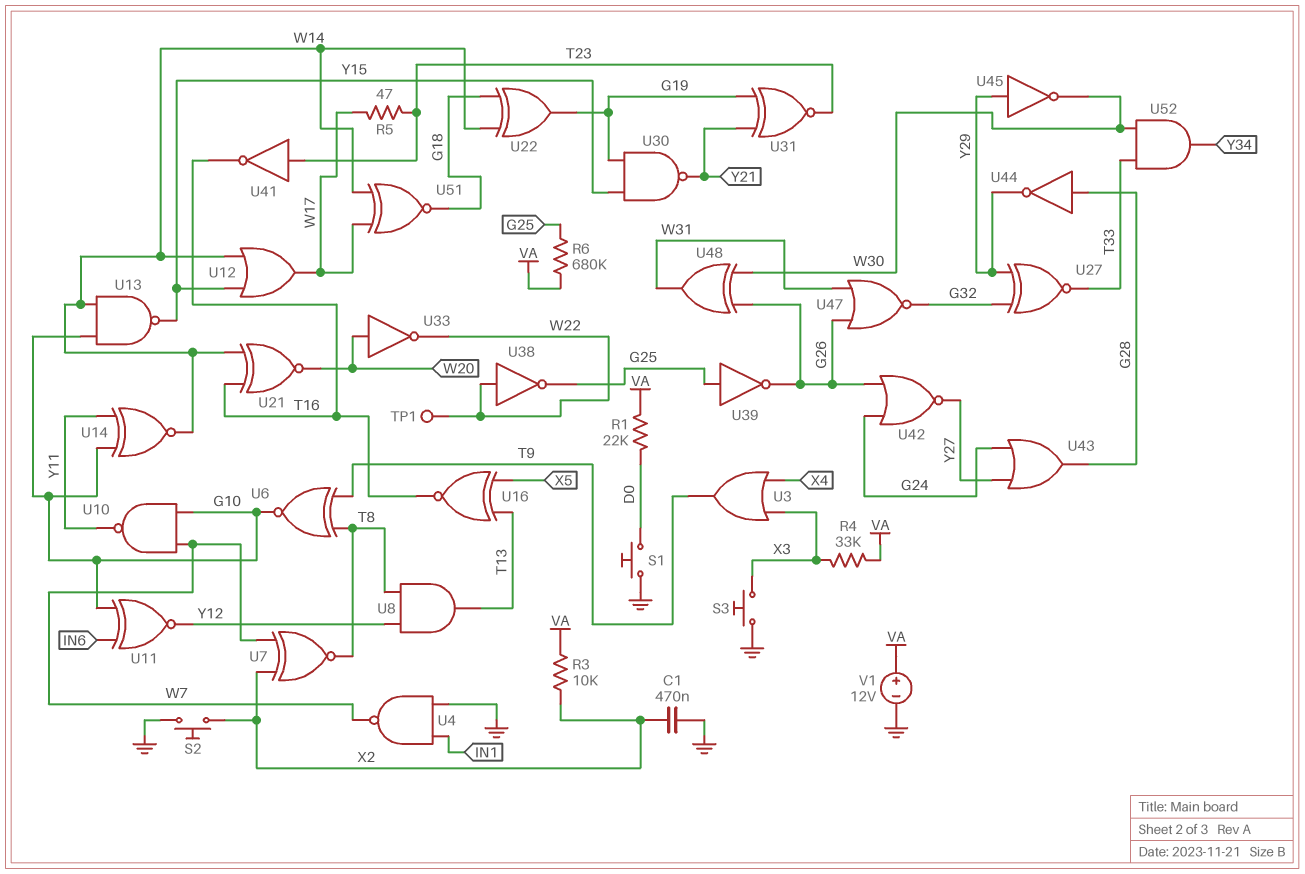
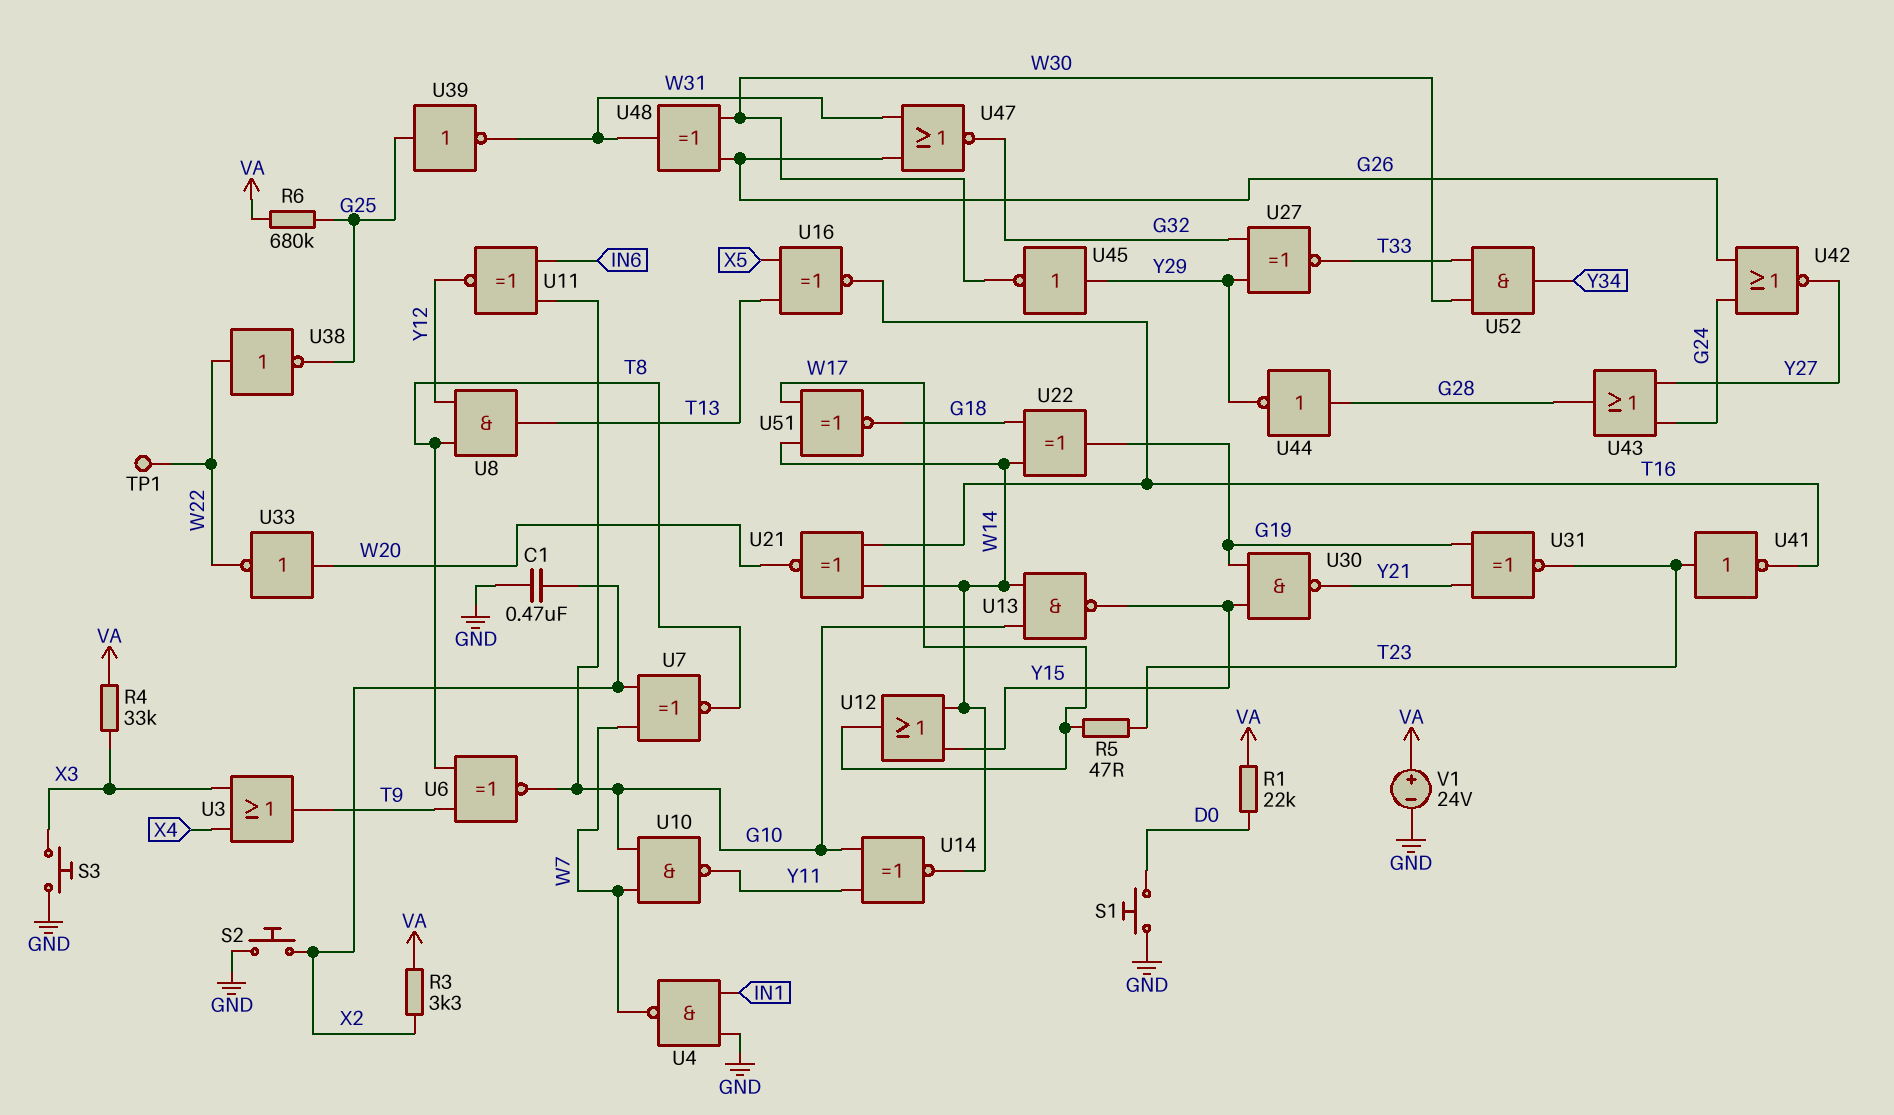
R3: 10k (VA, X2) -> 3.3k (VA, X2)
U39: NOT (in G25, out G26) -> NOT (in G25, out W31)
V1: 12V (plus VA, minus GND) -> 24V (plus VA, minus GND)

